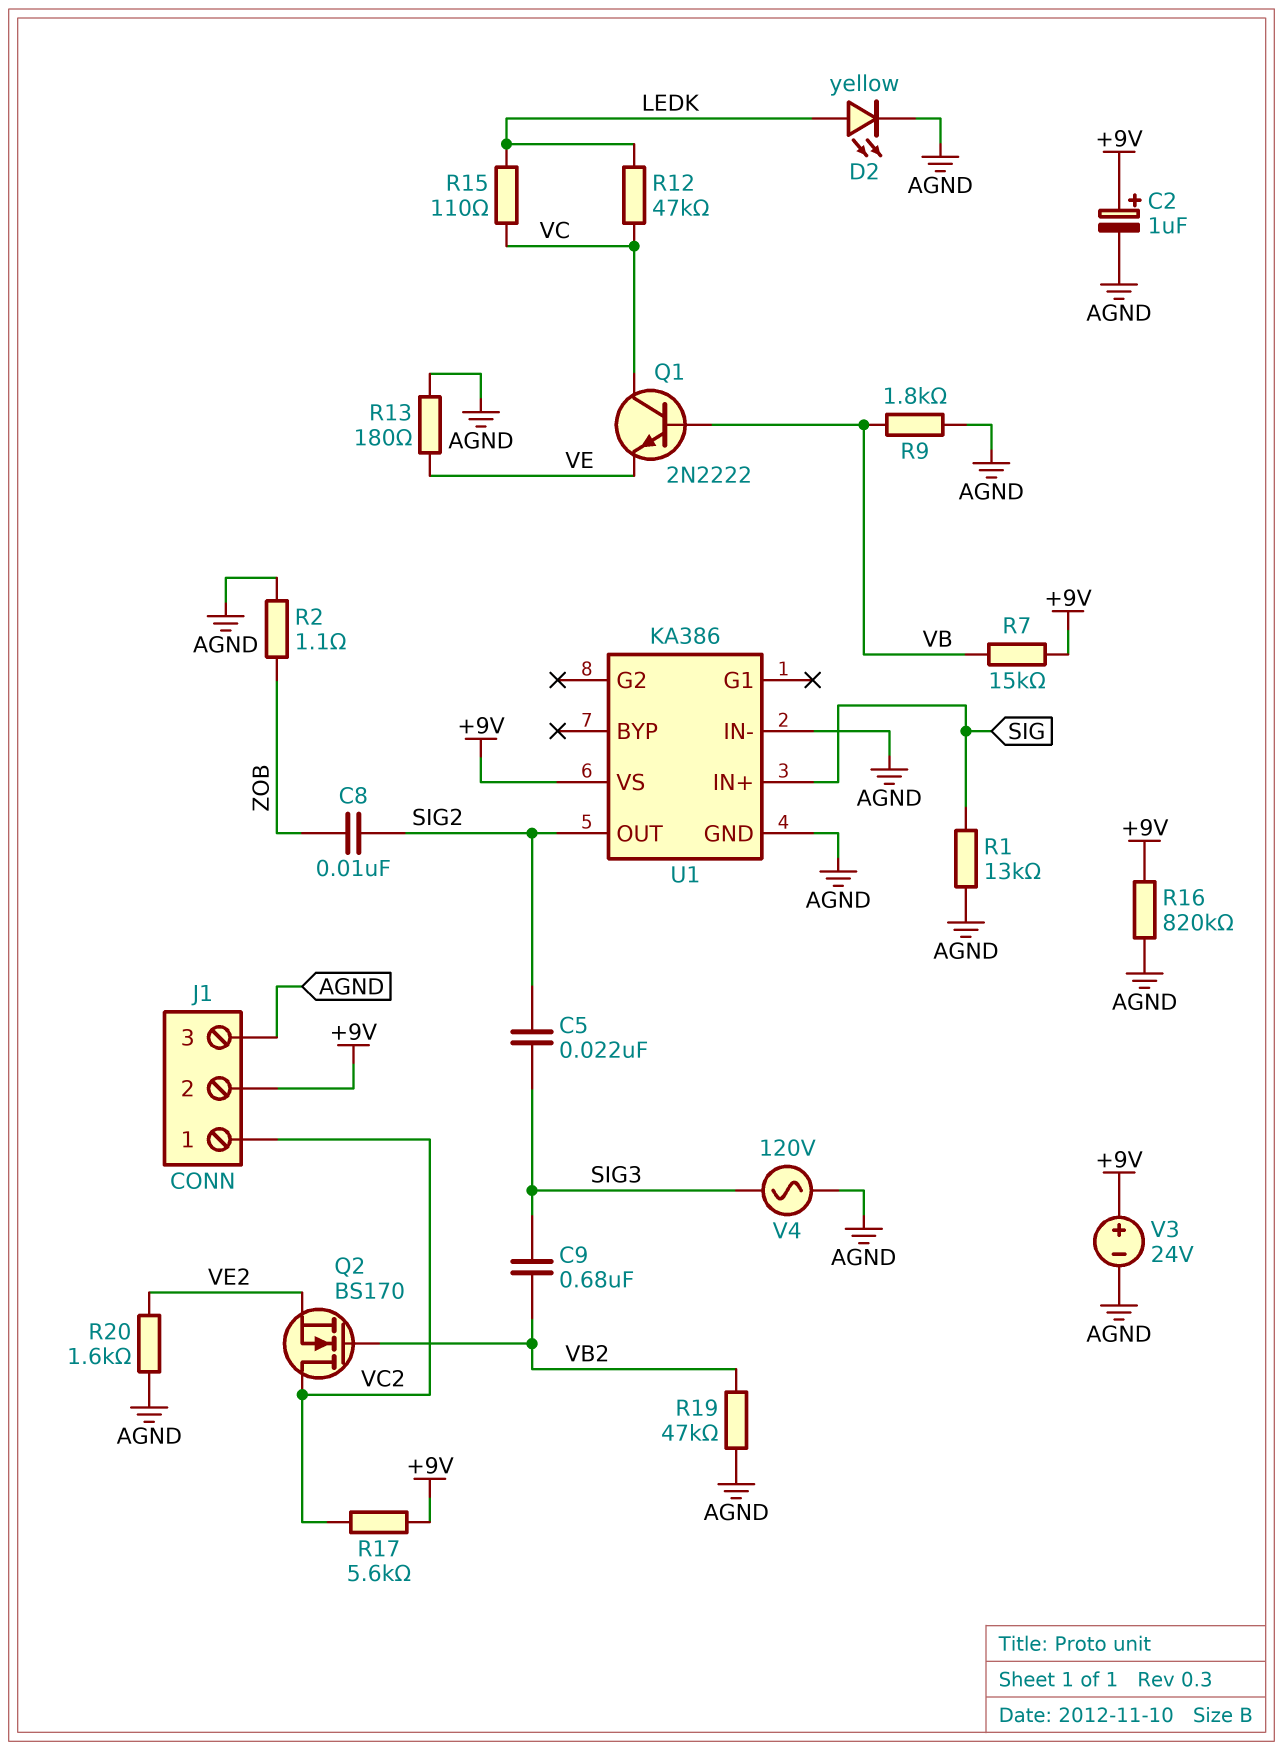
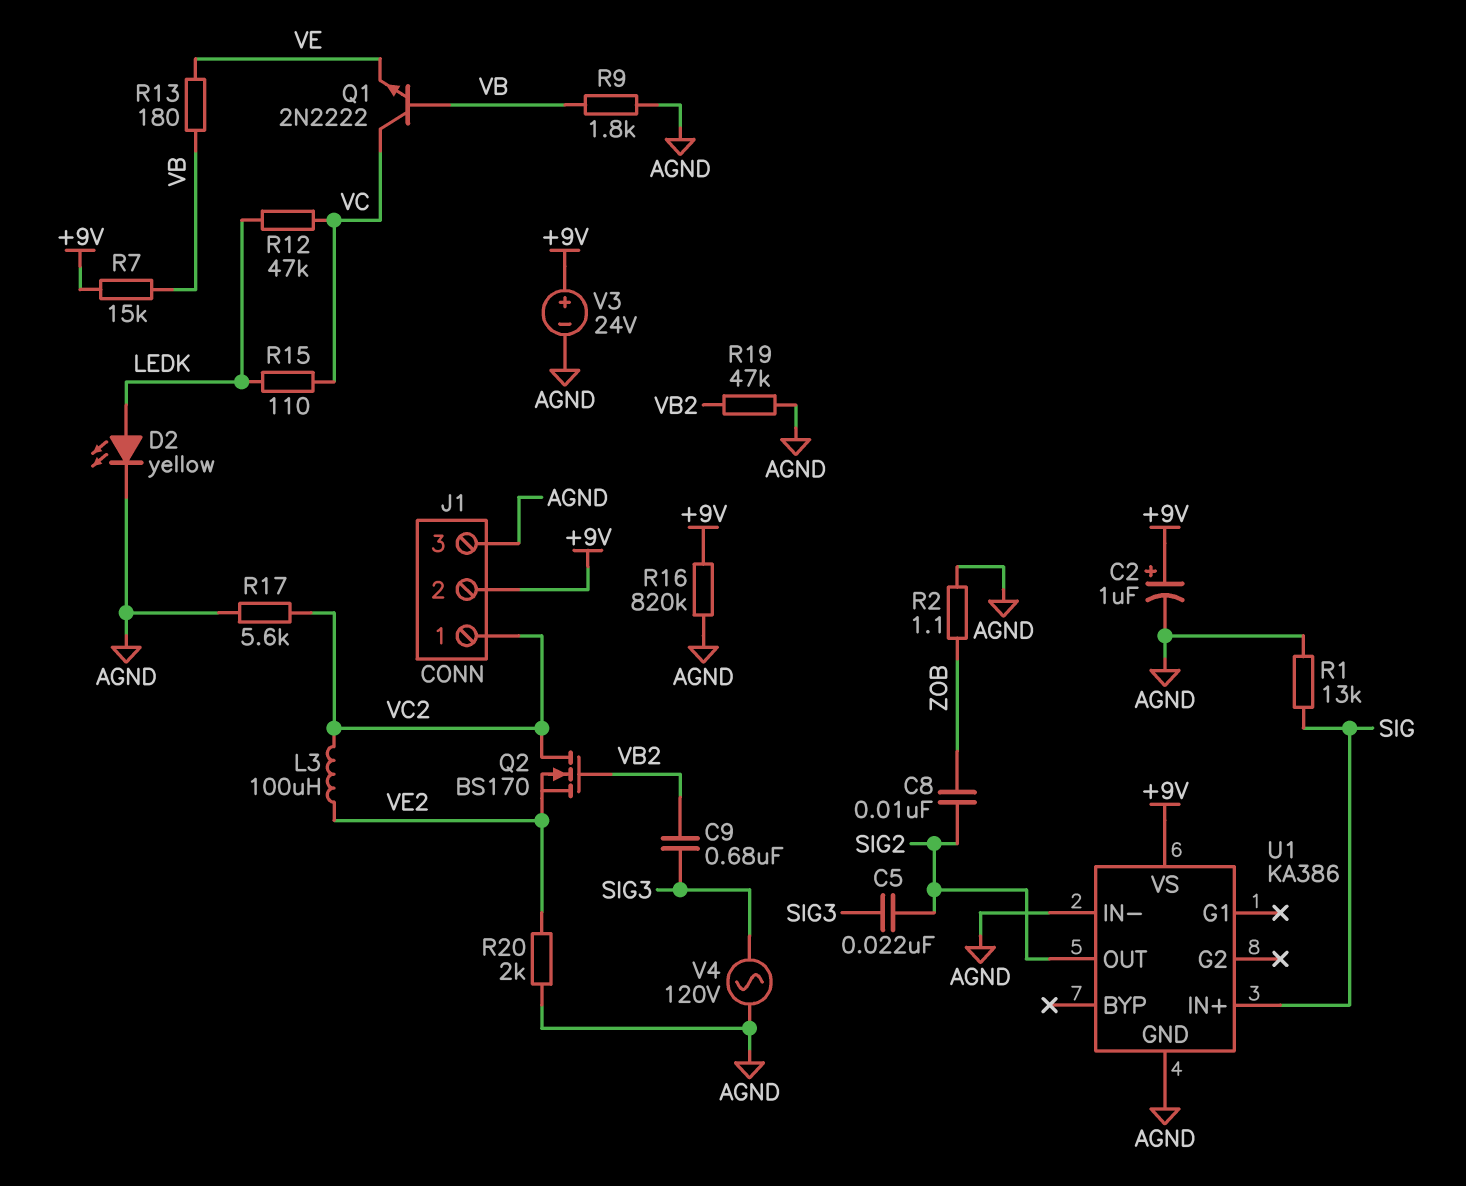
L3: none -> 100uH (VC2, VE2)
R13: 180 (AGND, VE) -> 180 (VB, VE)
R17: 5.6k (+9V, VC2) -> 5.6k (AGND, VC2)
R20: 1.6k (AGND, VE2) -> 2k (AGND, VE2)

